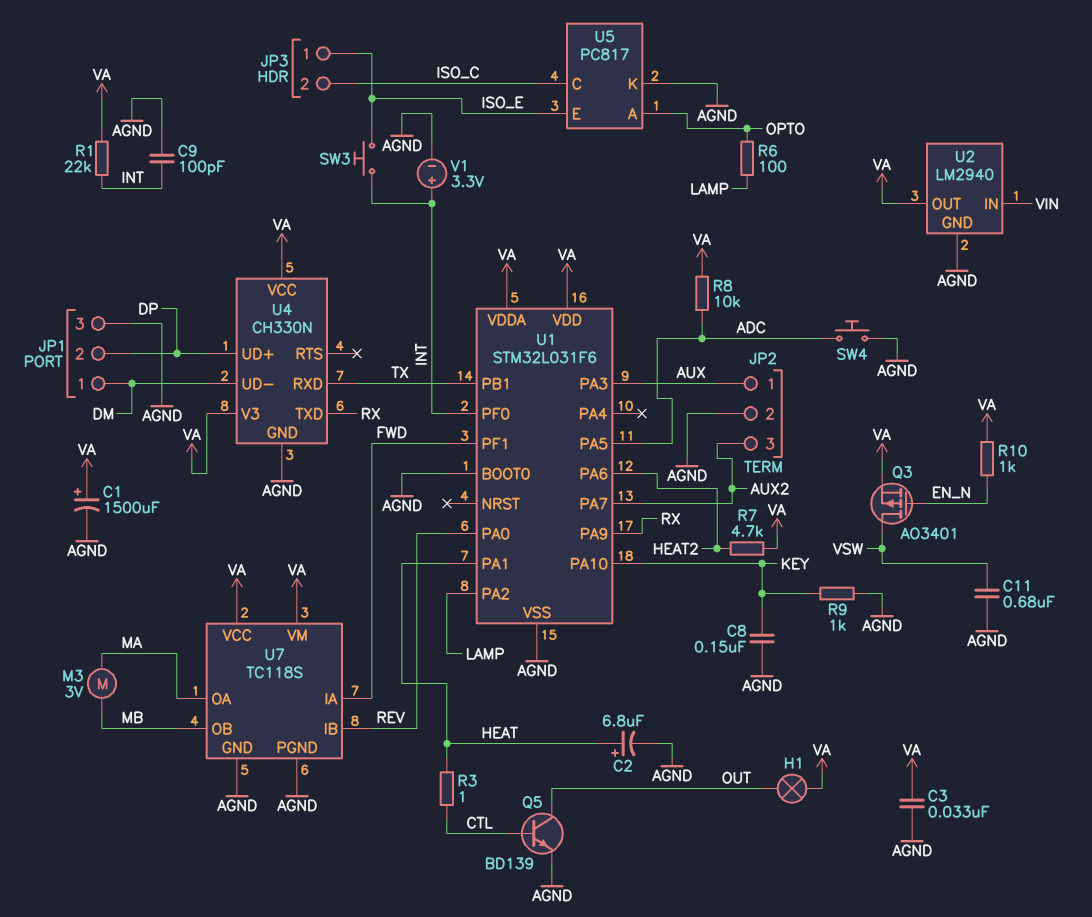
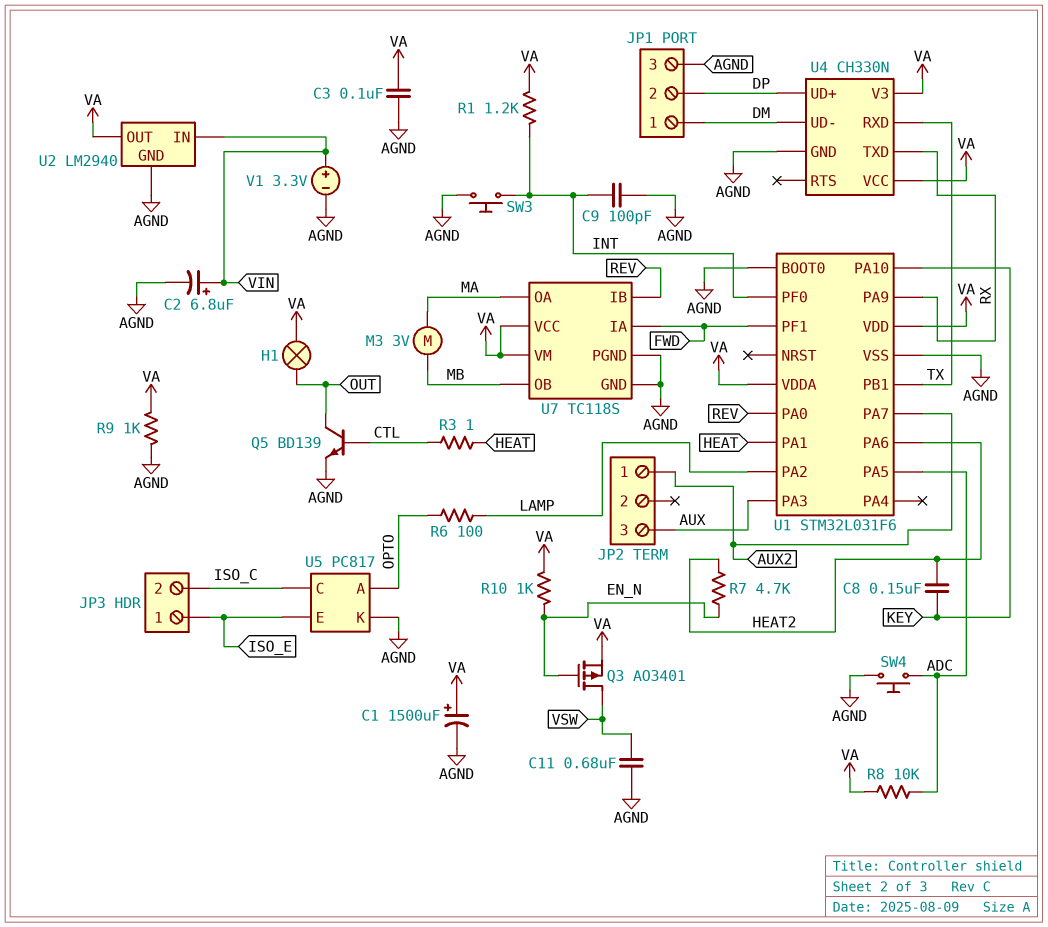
C2: 6.8uF (plus HEAT, minus AGND) -> 6.8uF (plus VIN, minus AGND)
C3: 33nF (AGND, VA) -> 100nF (AGND, VA)
C8: 150nF (AGND, KEY) -> 150nF (HEAT2, KEY)
JP2 pin 1: AUX -> AUX2
JP2 pin 2: AGND -> none
JP2 pin 3: AUX2 -> AUX
R1: 22k (INT, VA) -> 1.2k (INT, VA)
R7: 4.7k (HEAT2, VA) -> 4.7k (EN_N, HEAT2)
R9: 1k (AGND, KEY) -> 1k (AGND, VA)
SW3: button (INT, ISO_E) -> button (AGND, INT)
V1: 3.3V (plus INT, minus AGND) -> 3.3V (plus VIN, minus AGND)

